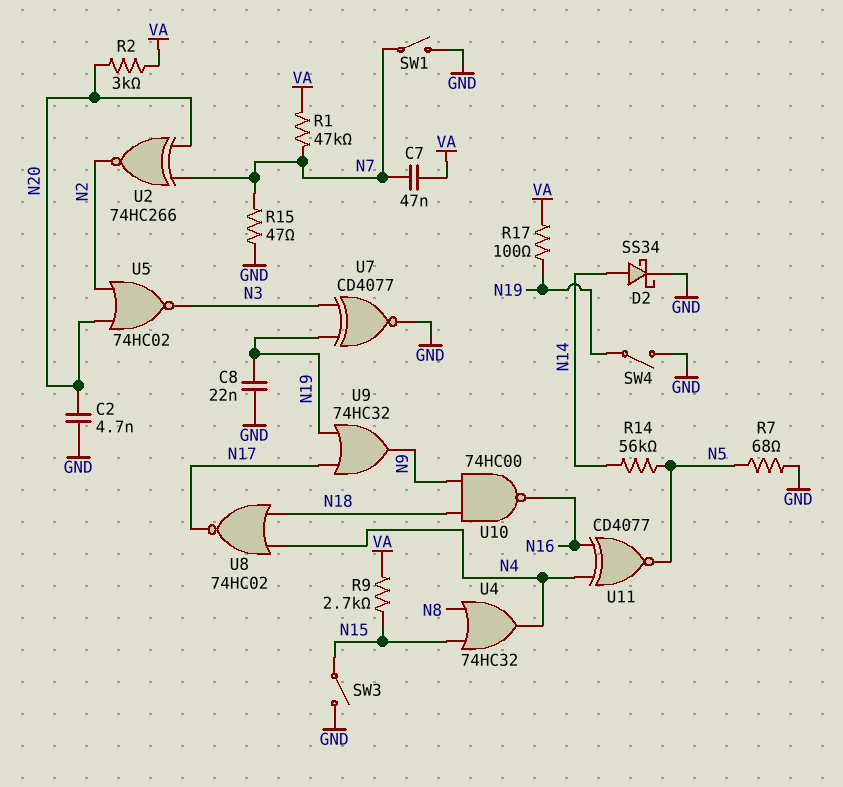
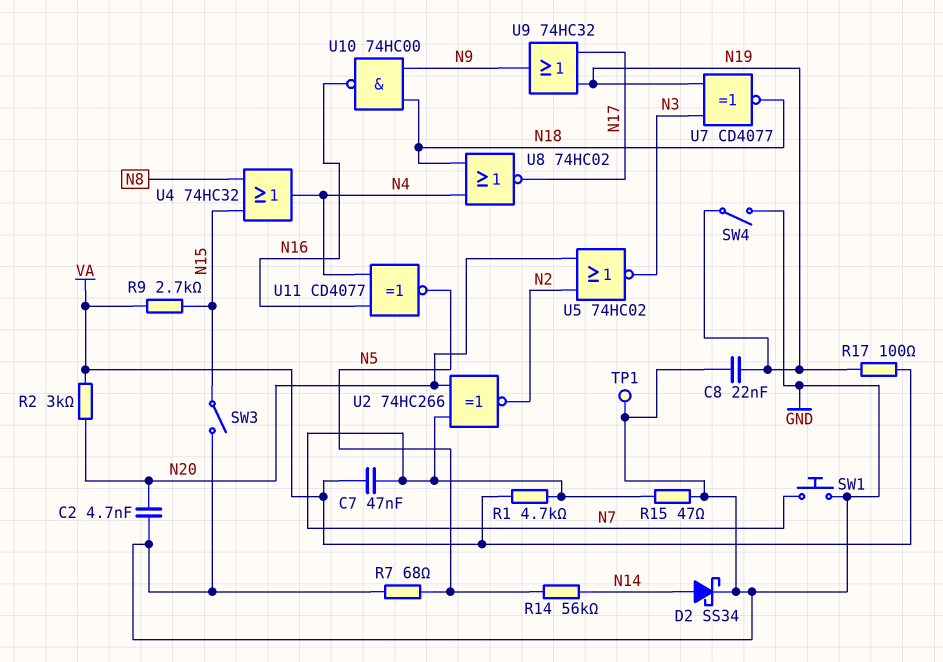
R1: 47k (N7, VA) -> 4.7k (N7, VA)
SW1: switch (GND, N7) -> button (GND, N7)
TP1: none -> test point (GND)
U7: XNOR CD4077 (in N3, in N19, out GND) -> XNOR CD4077 (in N3, in N19, out N18)

